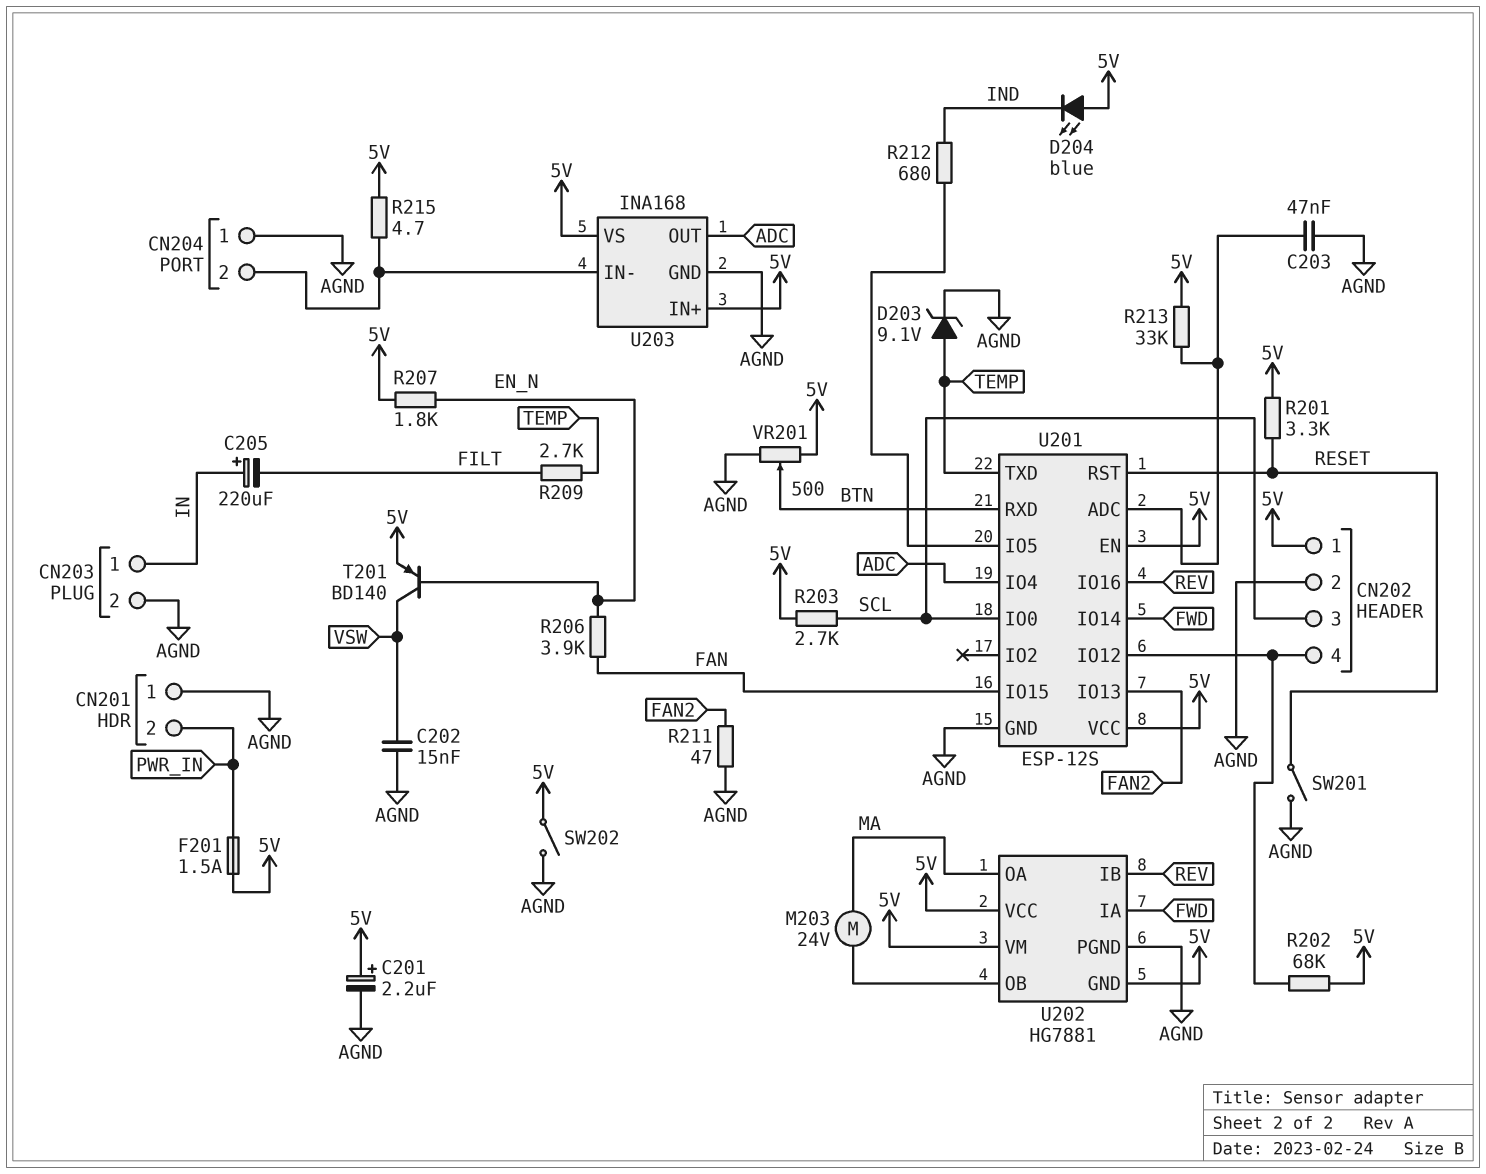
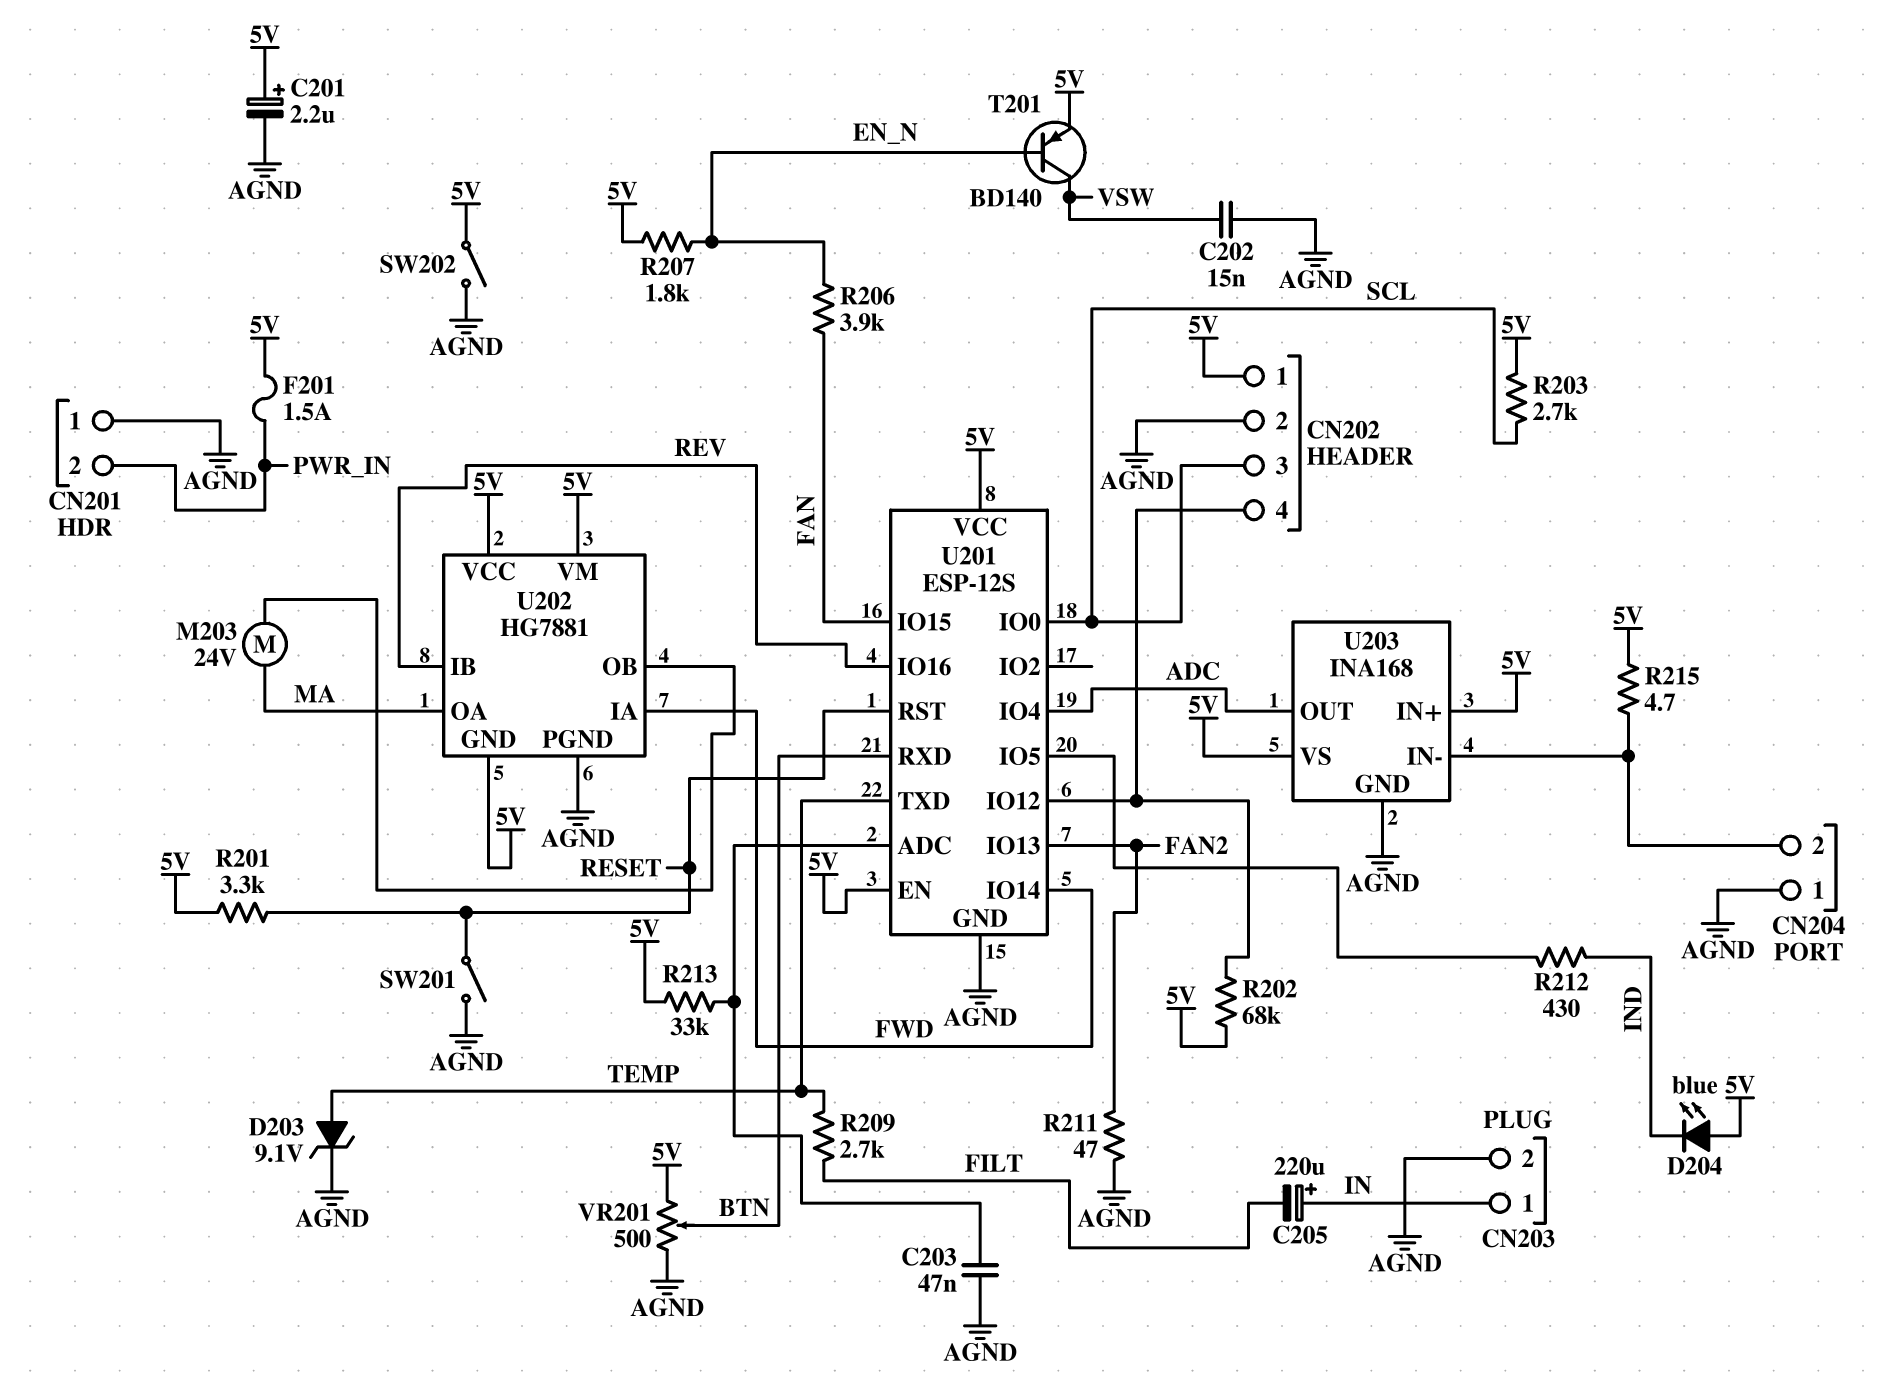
R212: 680 (IND, U201/IO5) -> 430 (IND, U201/IO5)

